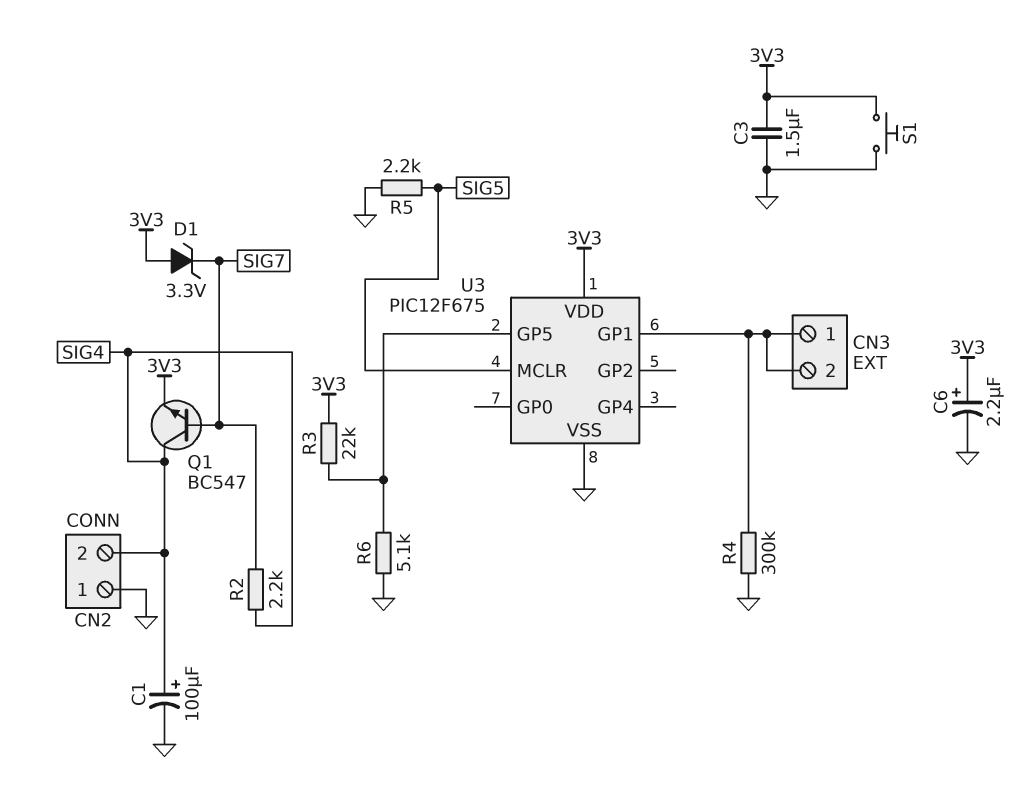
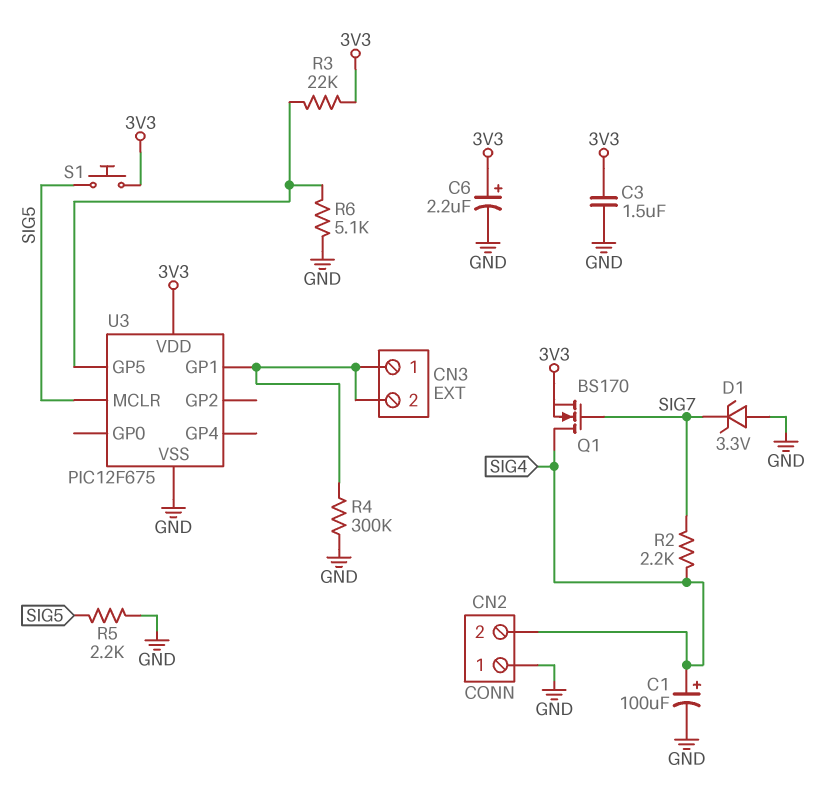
D1: zener 3.3V (A 3V3, K SIG7) -> zener 3.3V (A GND, K SIG7)
Q1: NPN BC547 (B SIG7, C SIG4, E 3V3) -> NMOS BS170 (G SIG7, D SIG4, S 3V3)
S1: button (3V3, GND) -> button (3V3, SIG5)

